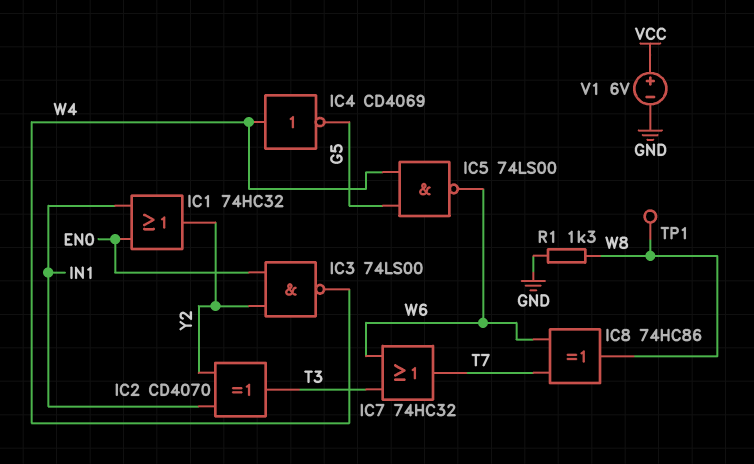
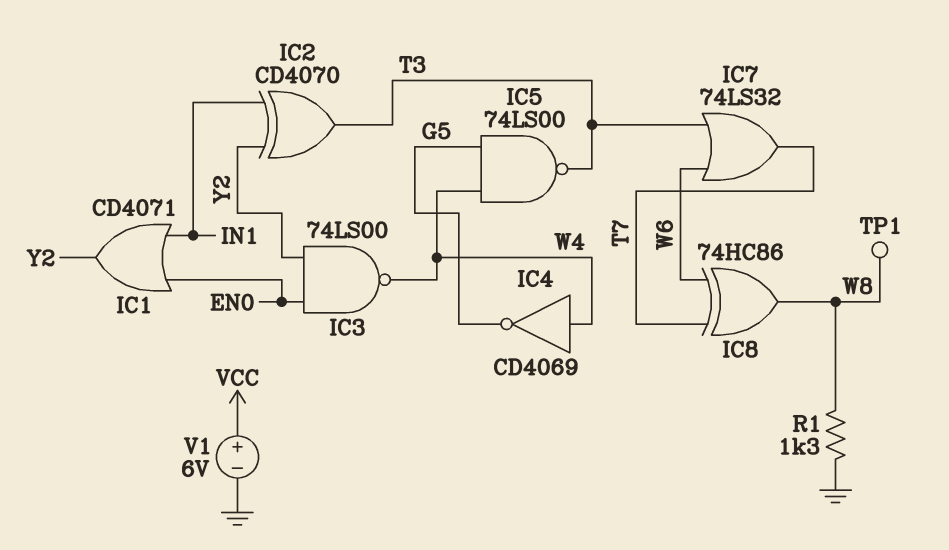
IC1: OR 74HC32 (in EN0, in IN1, out Y2) -> OR CD4071 (in EN0, in IN1, out Y2)
IC5: NAND 74LS00 (in G5, in W4, out W6) -> NAND 74LS00 (in G5, in W4, out T3)
IC7: OR 74HC32 (in T3, in W6, out T7) -> OR 74LS32 (in T3, in W6, out T7)

